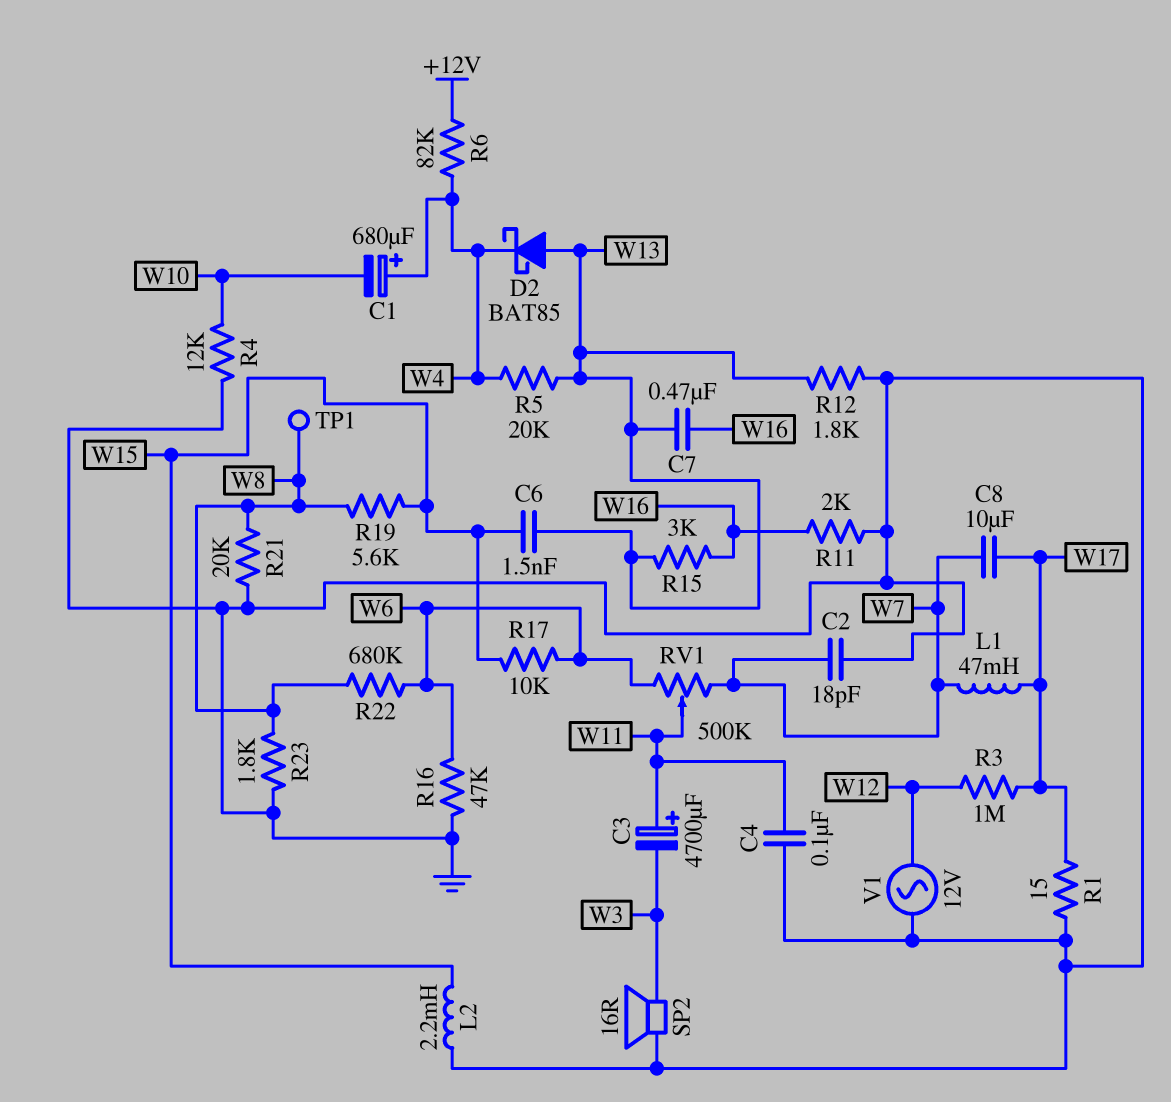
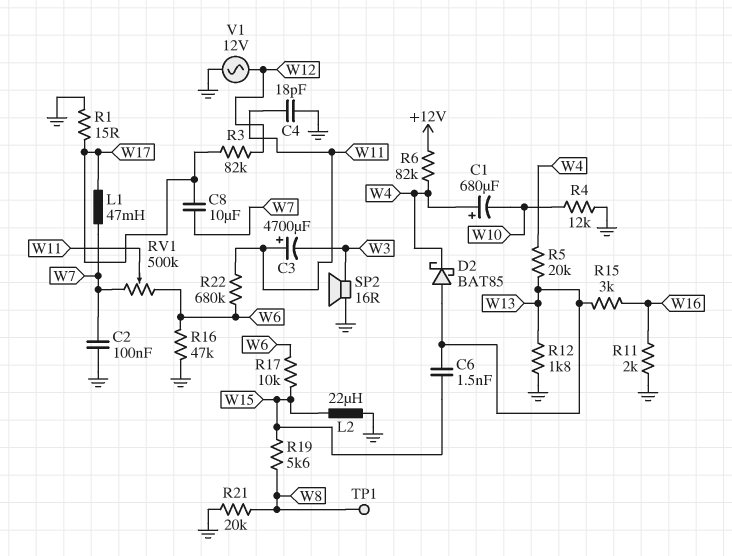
C2: 18pF (GND, W7) -> 100nF (GND, W7)
C4: 100nF (GND, W11) -> 18pF (GND, W11)
C7: 470nF (W13, W16) -> none
L2: 2.2mH (GND, W15) -> 22uH (GND, W15)
R3: 1M (W12, W17) -> 82k (W12, W17)
R22: 680k (W6, W8) -> 680k (W6, W11)
R23: 1.8k (GND, W8) -> none

